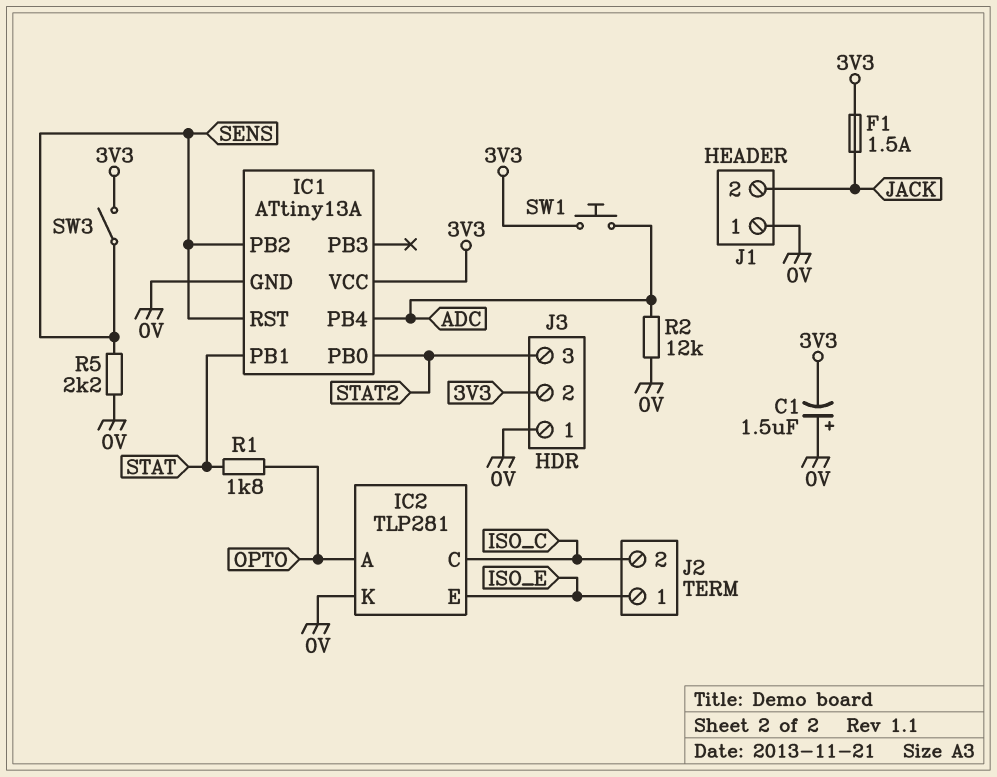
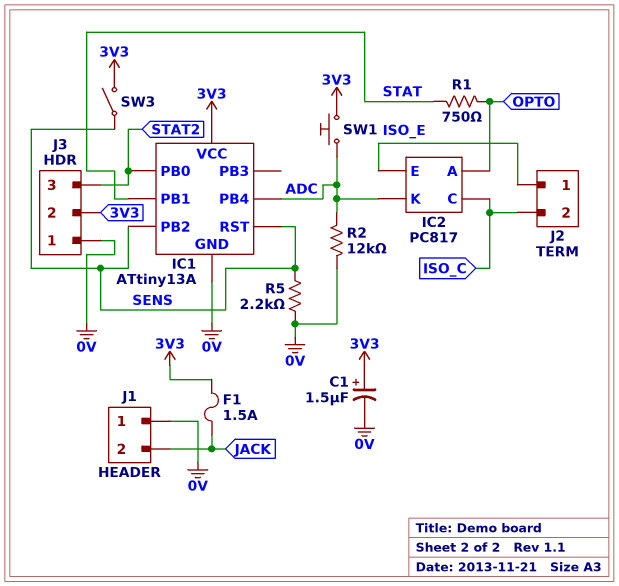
C1: 1.5uF (plus 0V, minus 3V3) -> 1.5uF (plus 3V3, minus 0V)
IC2: TLP281 -> PC817
IC2 pin K: 0V -> ADC
R1: 1.8k (OPTO, STAT) -> 750 (OPTO, STAT)

